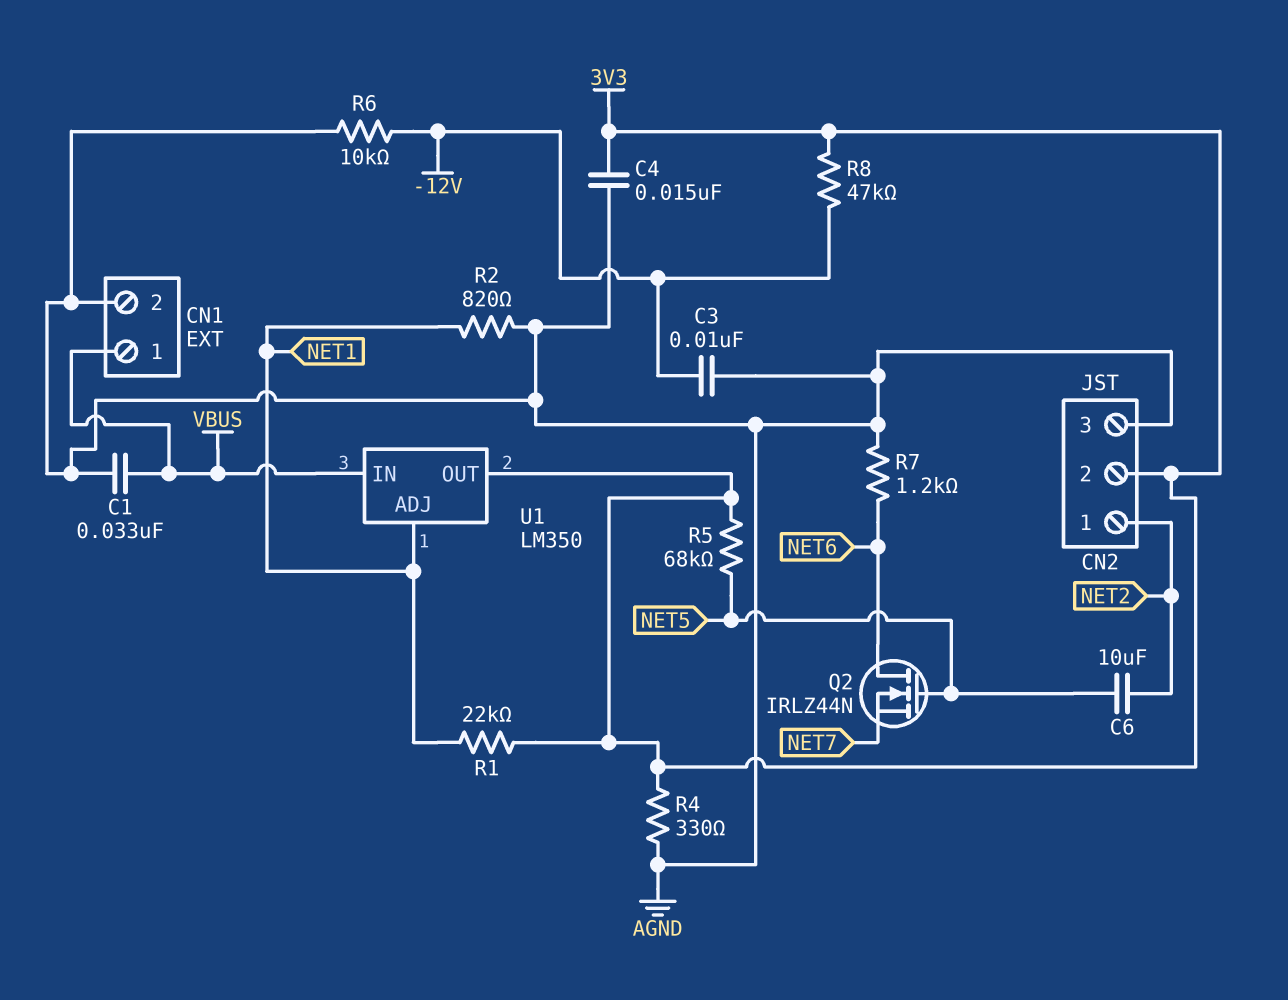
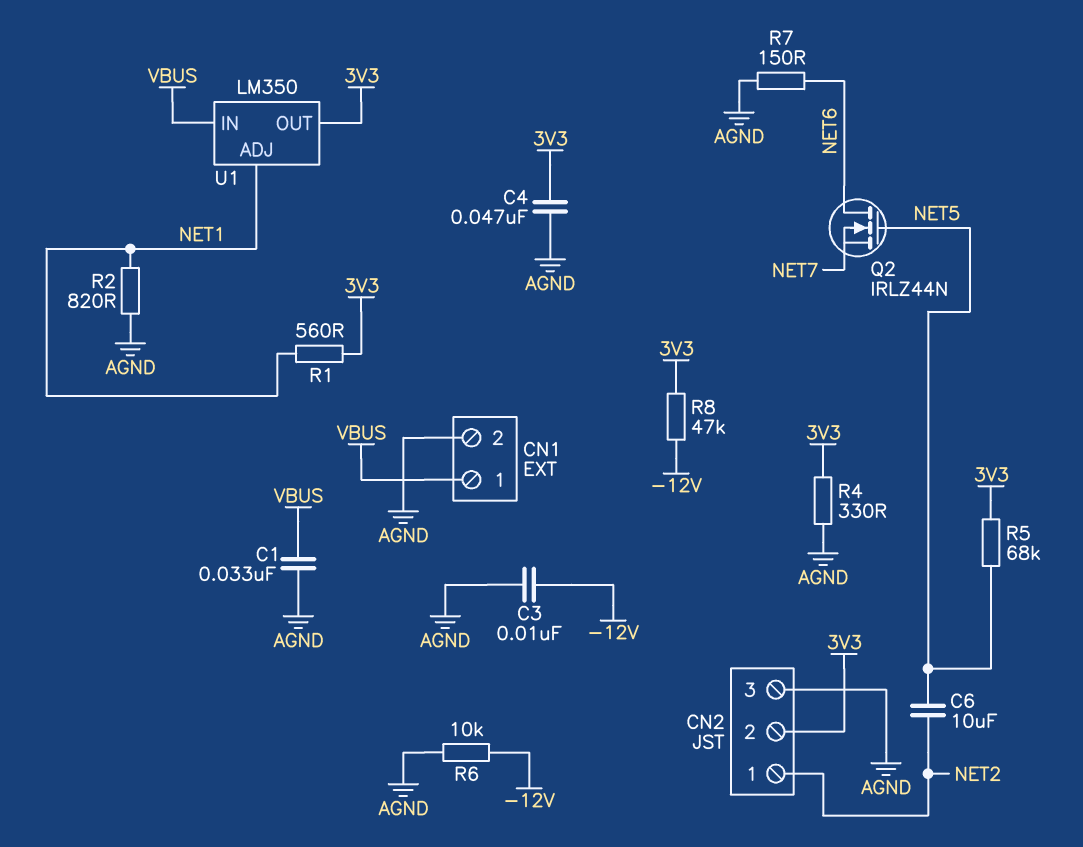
C4: 15nF (3V3, AGND) -> 47nF (3V3, AGND)
R1: 22k (3V3, NET1) -> 560 (3V3, NET1)
R7: 1.2k (AGND, NET6) -> 150 (AGND, NET6)

